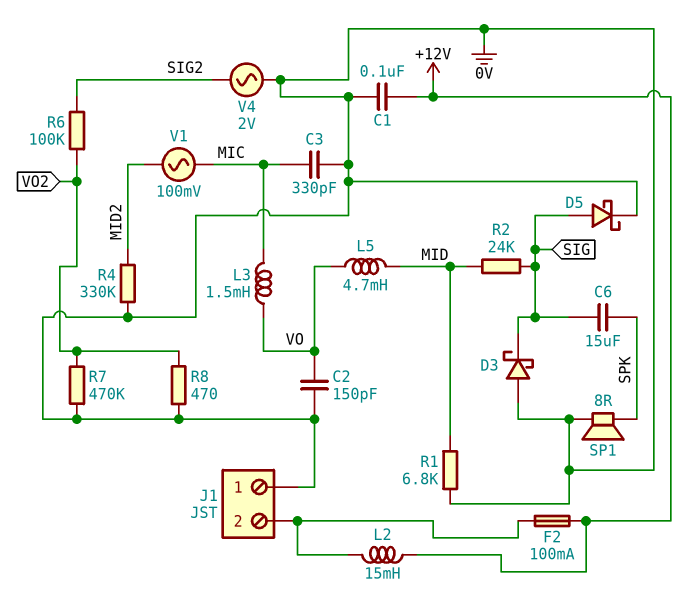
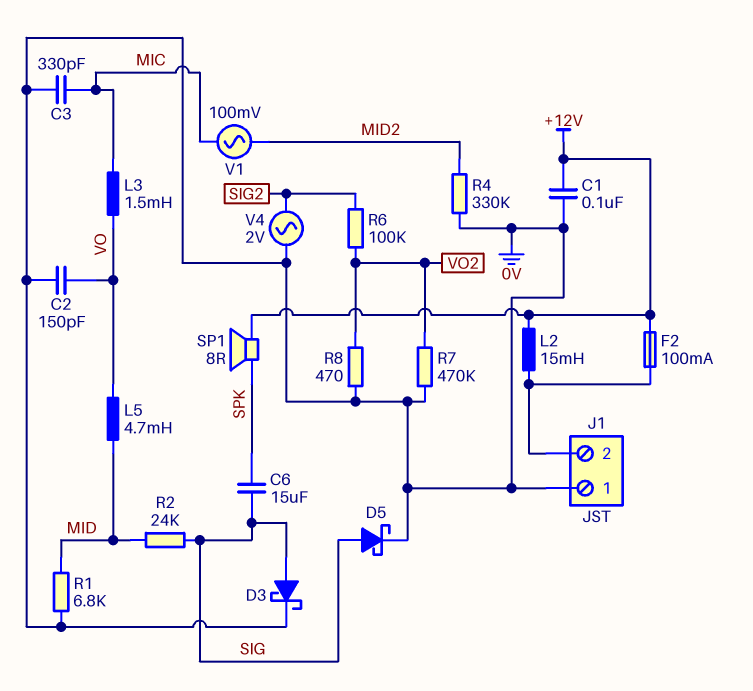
D3: schottky (A 0V, K SIG) -> schottky (A SIG, K 0V)
SP1: speaker 8R (0V, SPK) -> speaker 8R (+12V, SPK)

